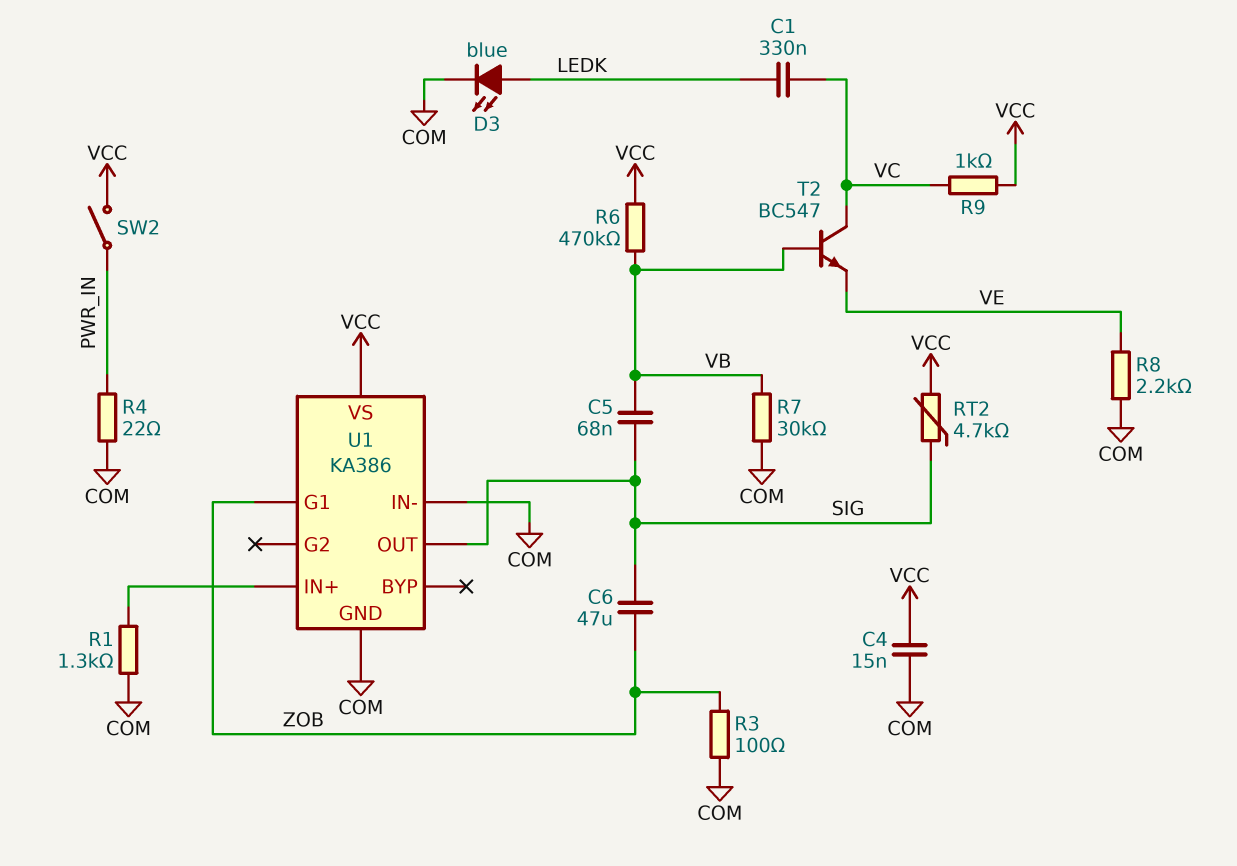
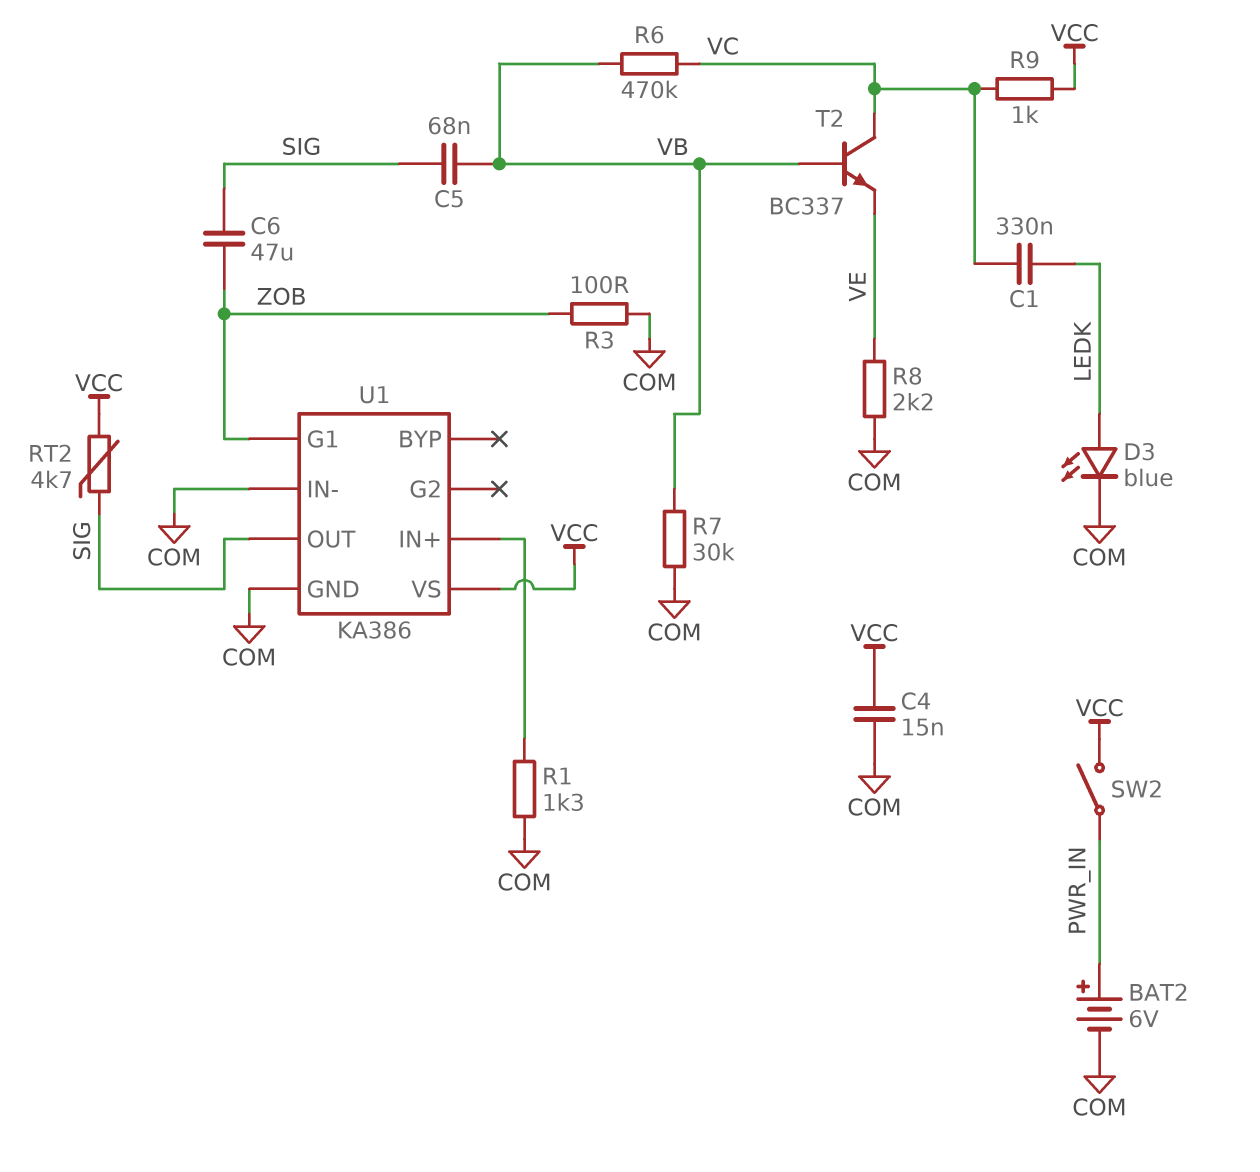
BAT2: none -> 6V (plus PWR_IN, minus COM)
R4: 22 (COM, PWR_IN) -> none
R6: 470k (VB, VCC) -> 470k (VB, VC)
T2: NPN BC547 (B VB, C VC, E VE) -> NPN BC337 (B VB, C VC, E VE)

